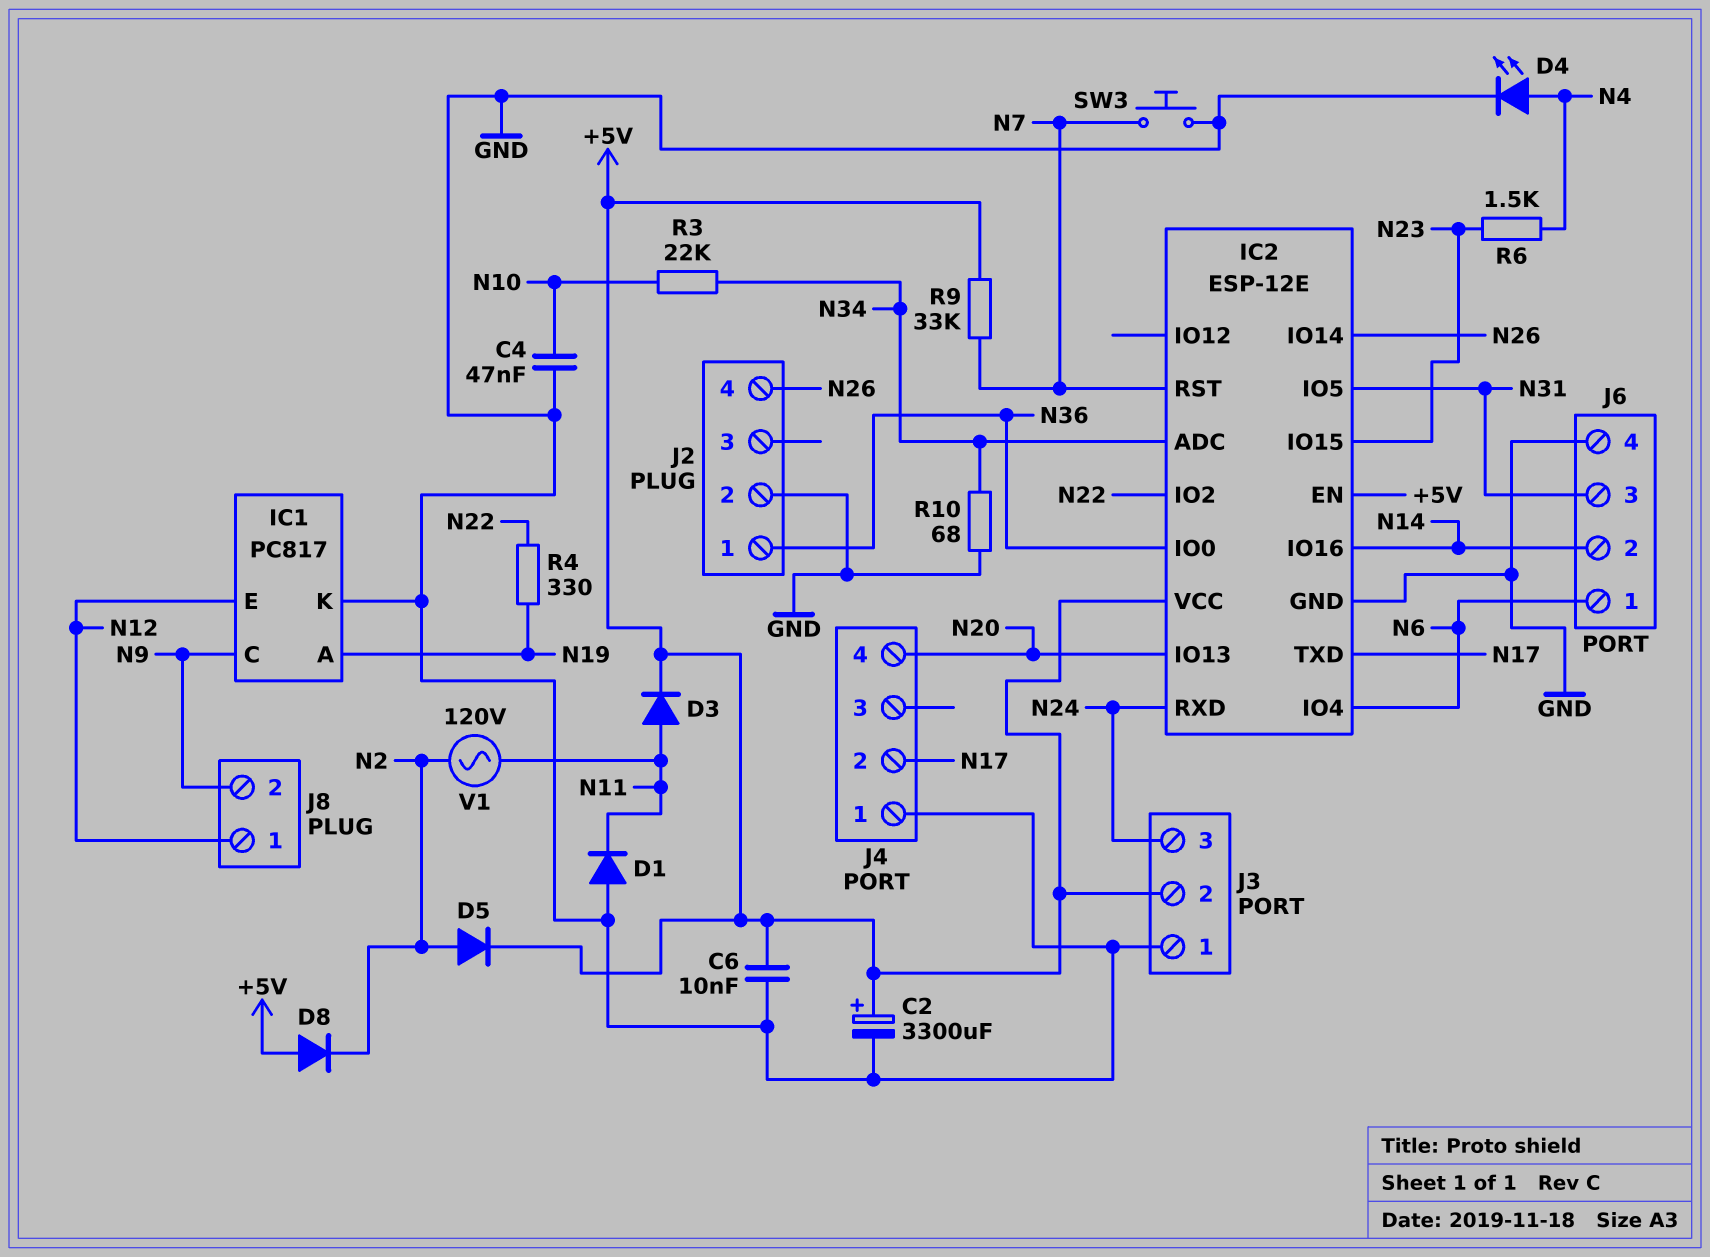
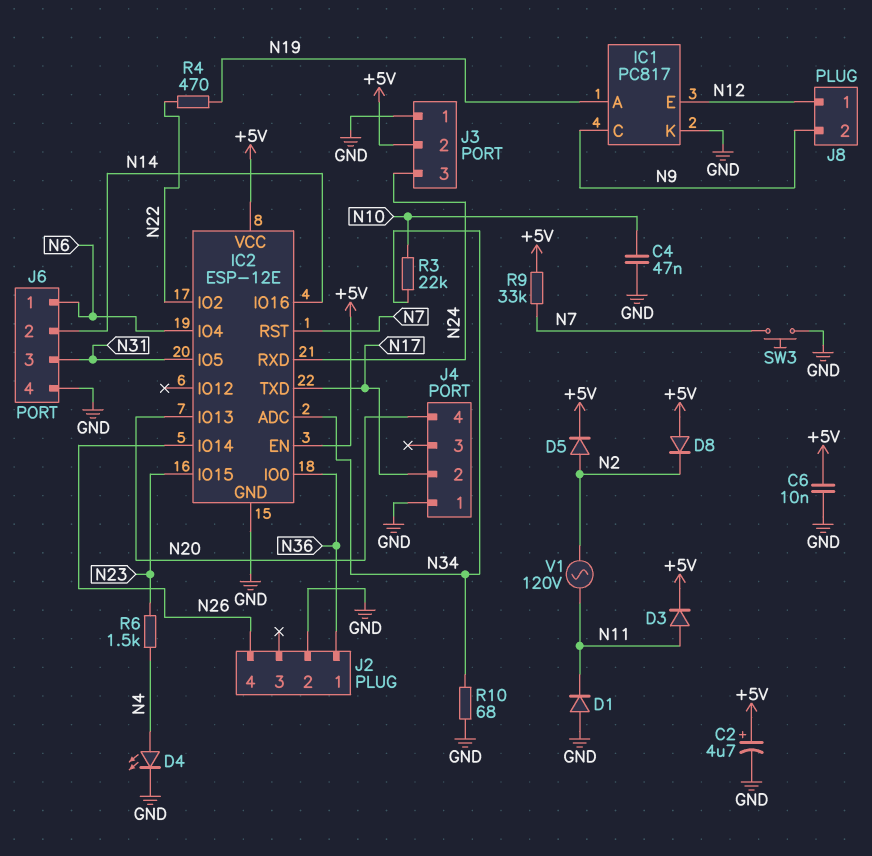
C2: 3300uF (plus +5V, minus GND) -> 4.7uF (plus +5V, minus GND)
R4: 330 (N19, N22) -> 470 (N19, N22)

